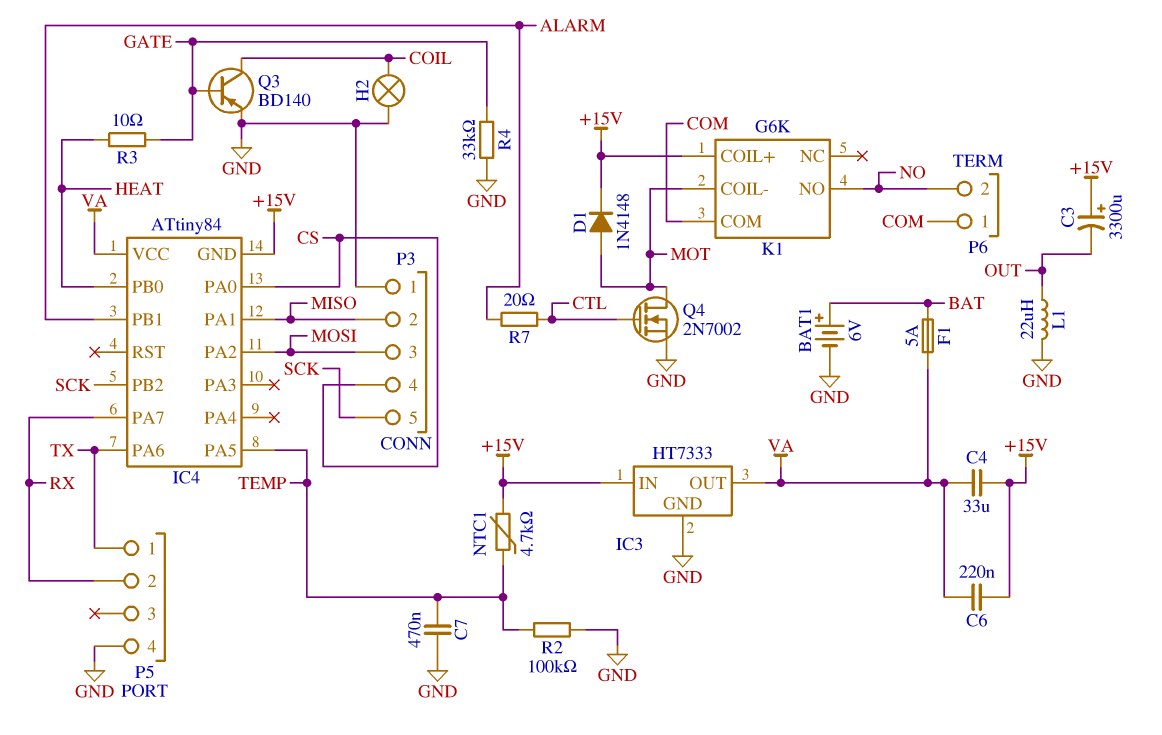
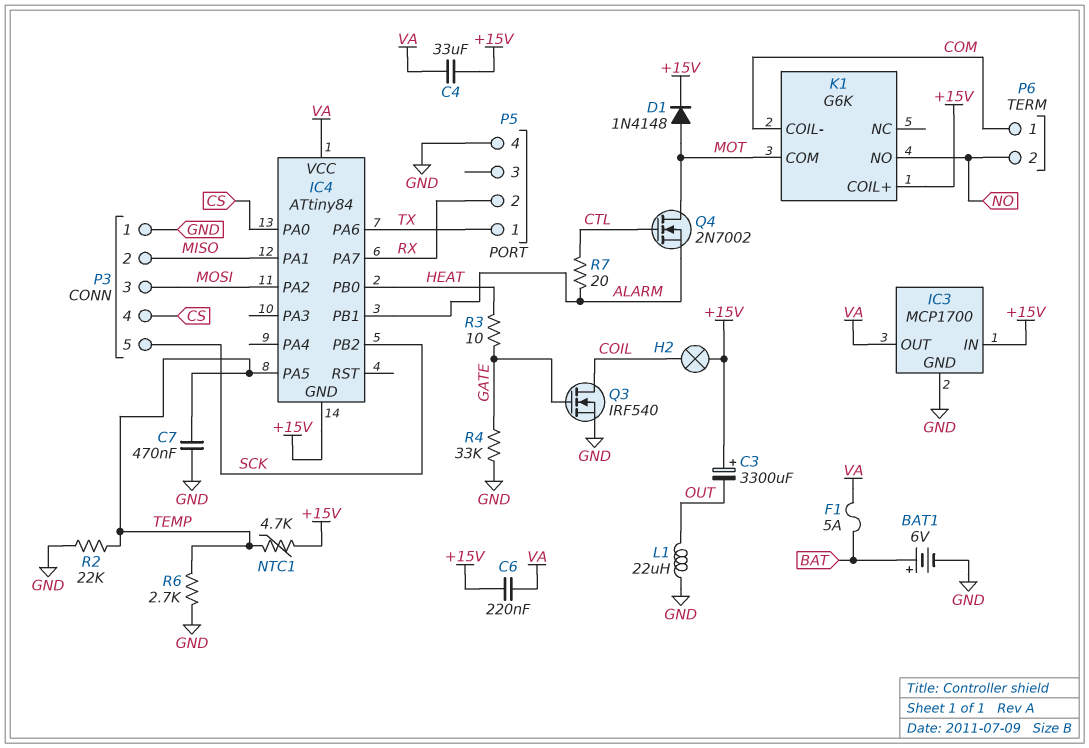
H2: lamp (COIL, GND) -> lamp (+15V, COIL)
IC3: HT7333 -> MCP1700
K1 pin COIL-: MOT -> COM
K1 pin COM: COM -> MOT
Q3: PNP BD140 (B GATE, C COIL, E GND) -> NMOS IRF540 (G GATE, D COIL, S GND)
Q4: NMOS 2N7002 (G CTL, D MOT, S GND) -> NMOS 2N7002 (G CTL, D MOT, S ALARM)
R2: 100k (GND, TEMP) -> 22k (GND, TEMP)
R6: none -> 2.7k (GND, TEMP)

